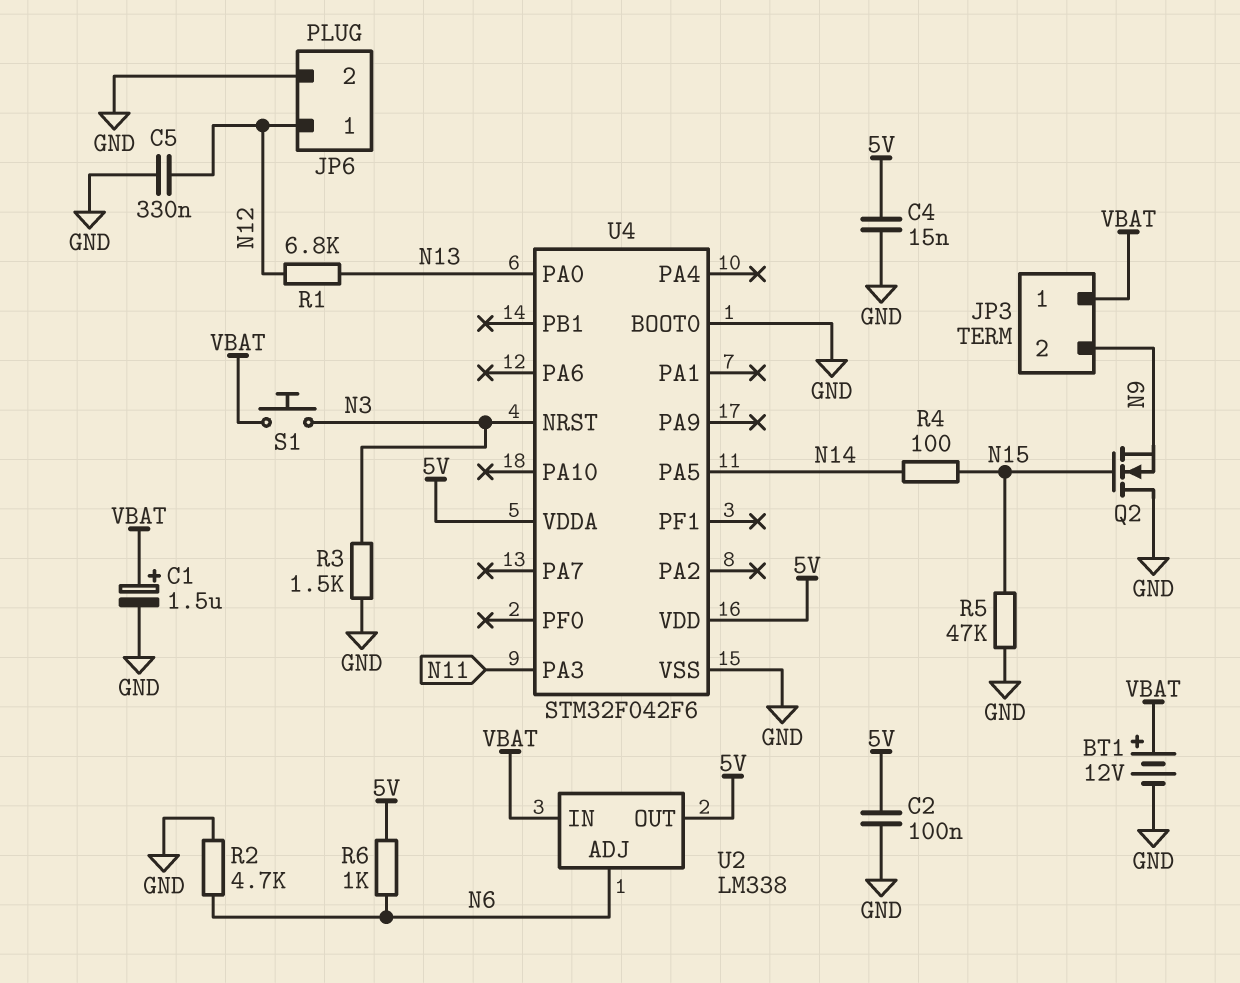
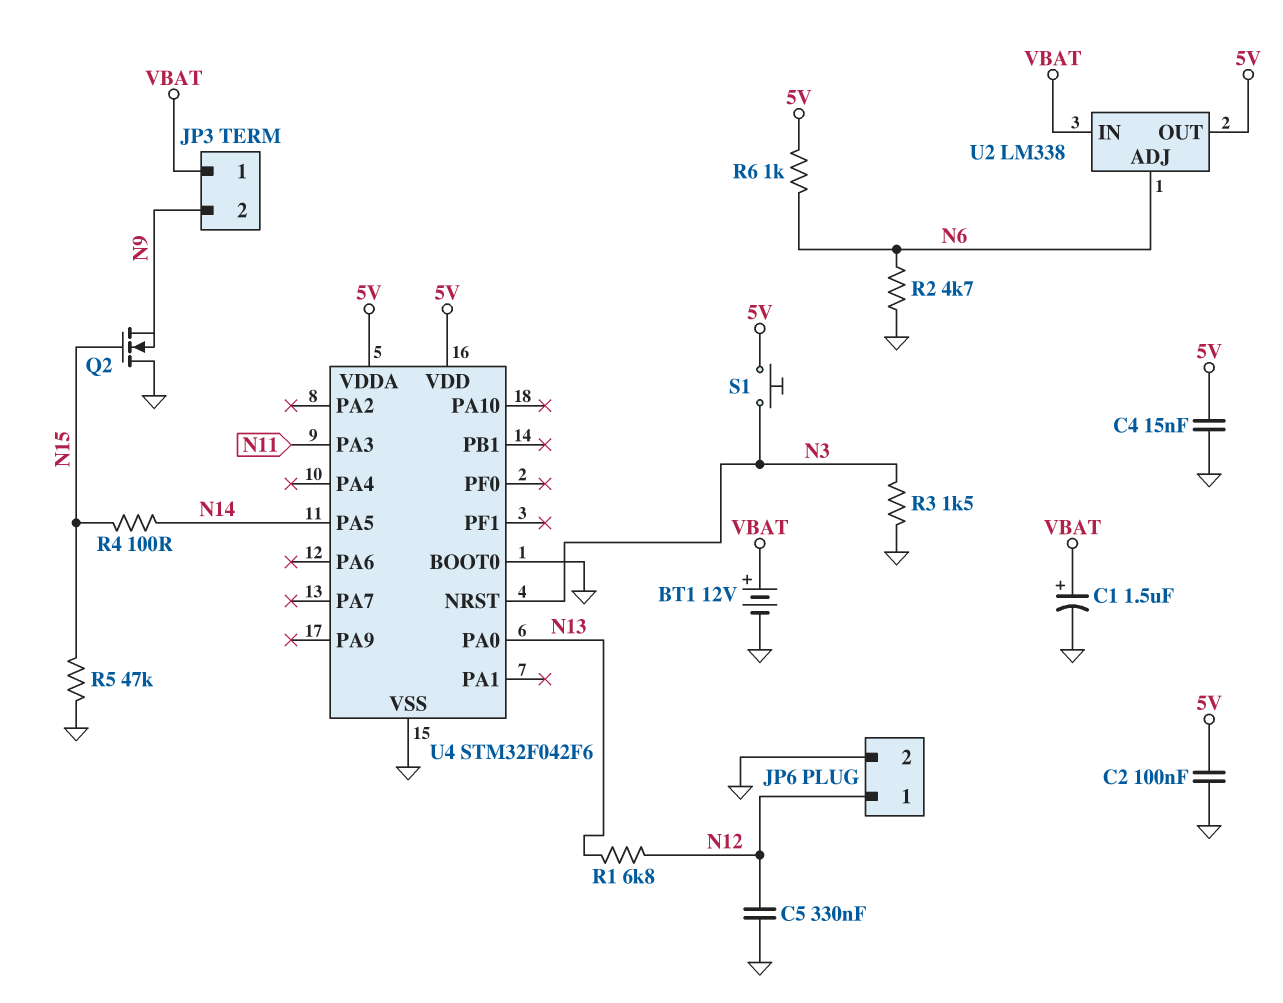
S1: button (N3, VBAT) -> button (5V, N3)

